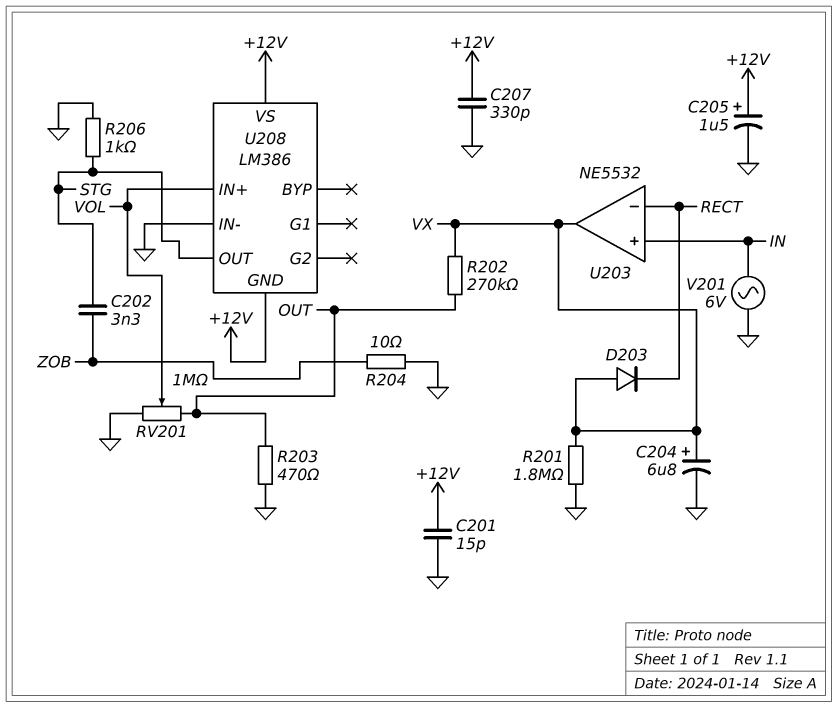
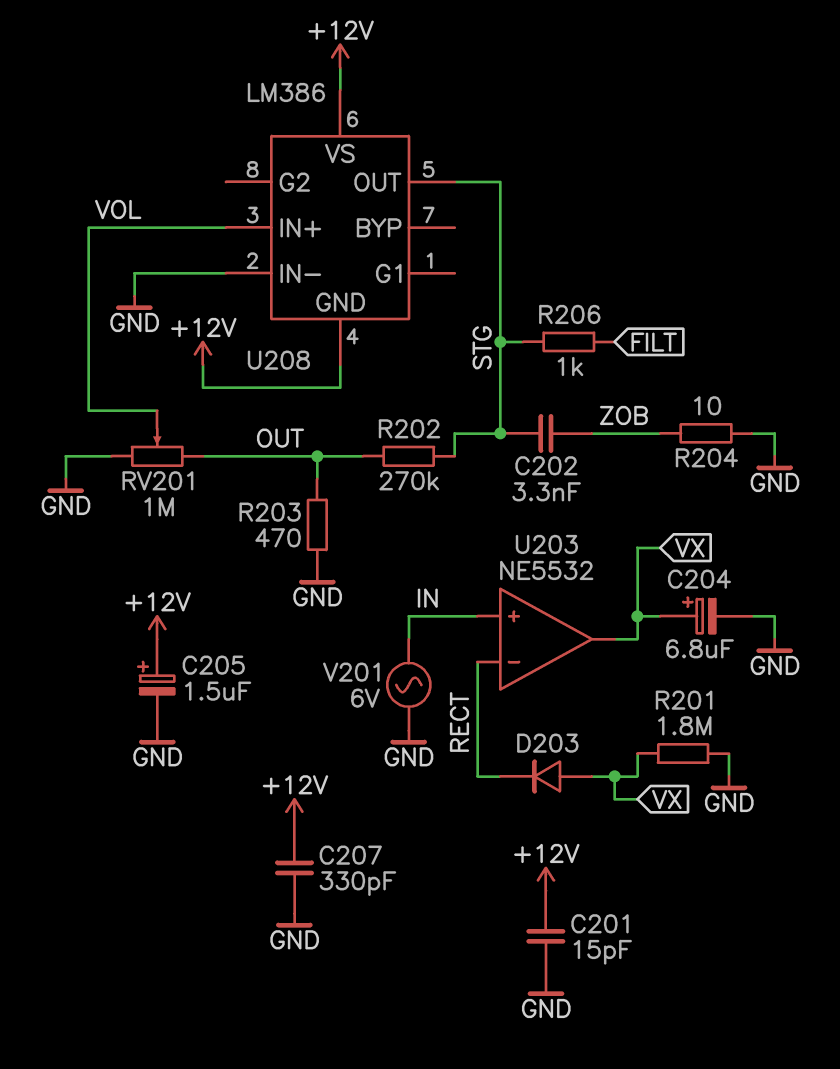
R202: 270k (OUT, VX) -> 270k (OUT, STG)
R206: 1k (GND, STG) -> 1k (FILT, STG)

